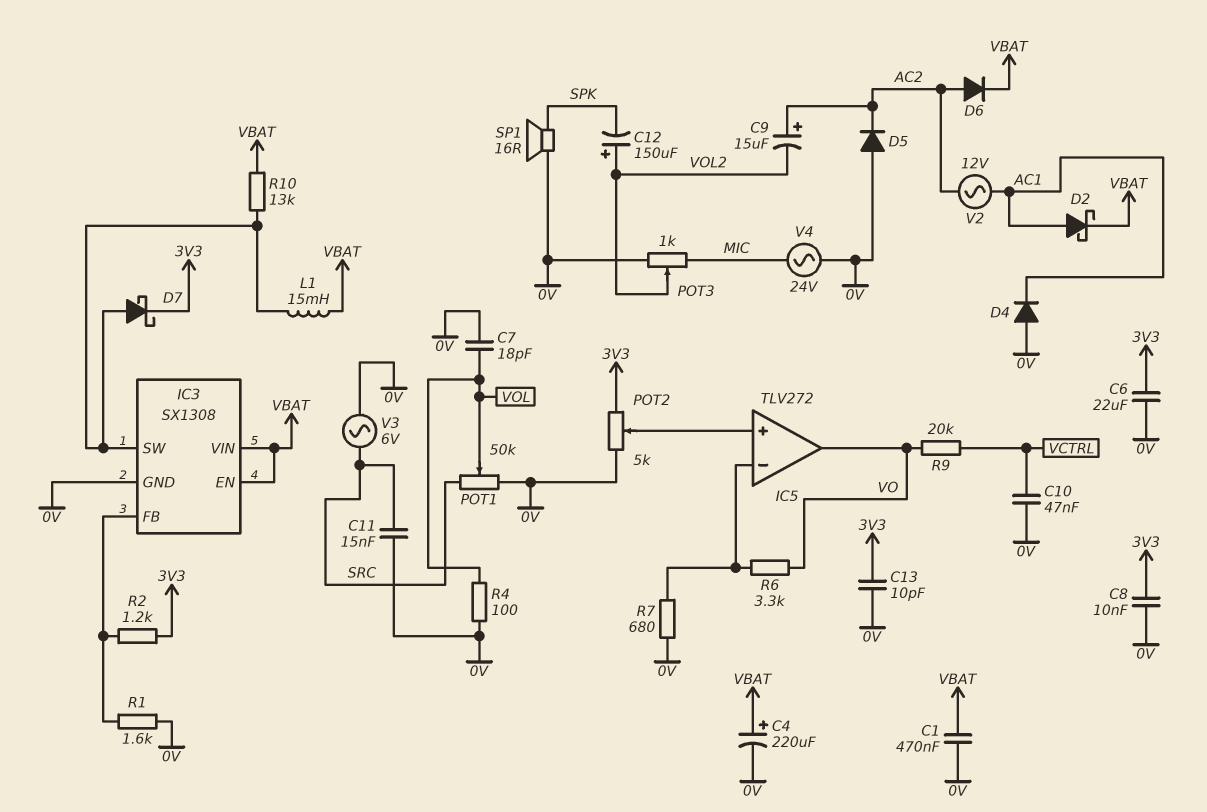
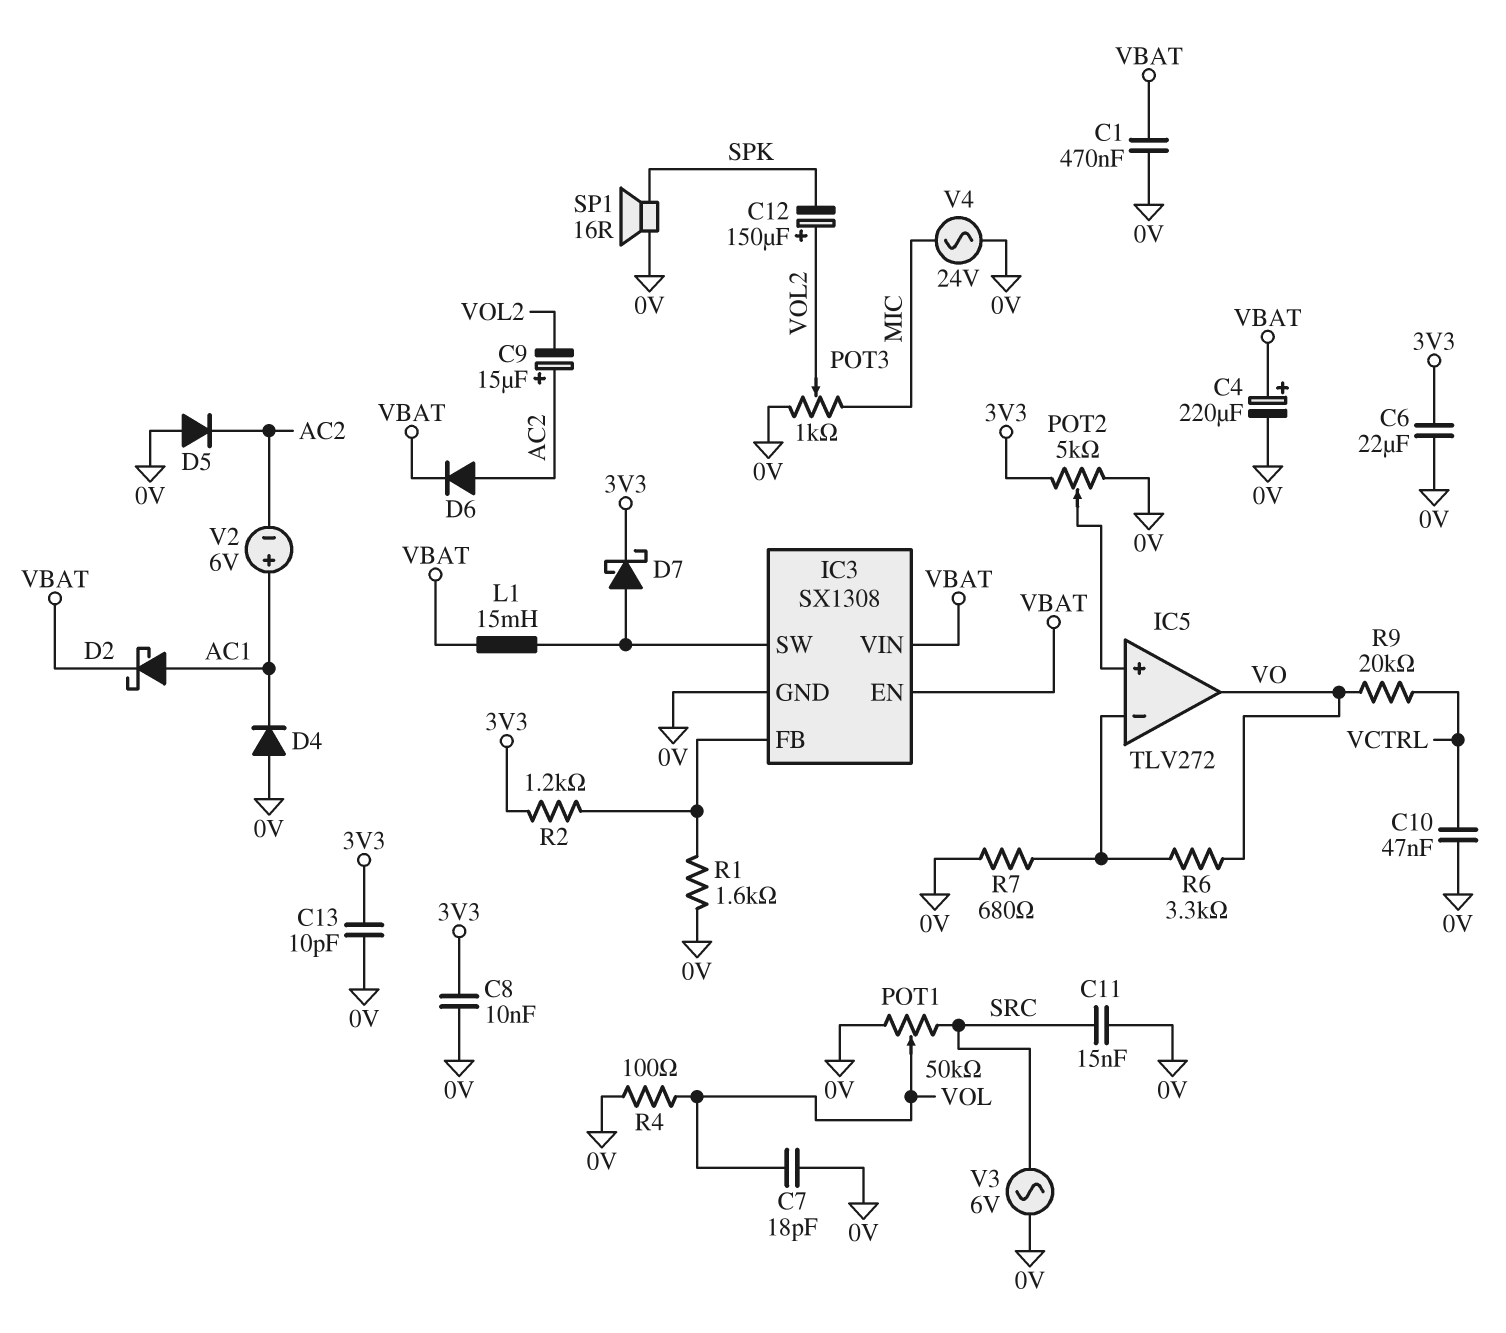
R10: 13k (IC3/SW, VBAT) -> none
V2: AC 12V (AC1, AC2) -> 6V (plus AC1, minus AC2)

